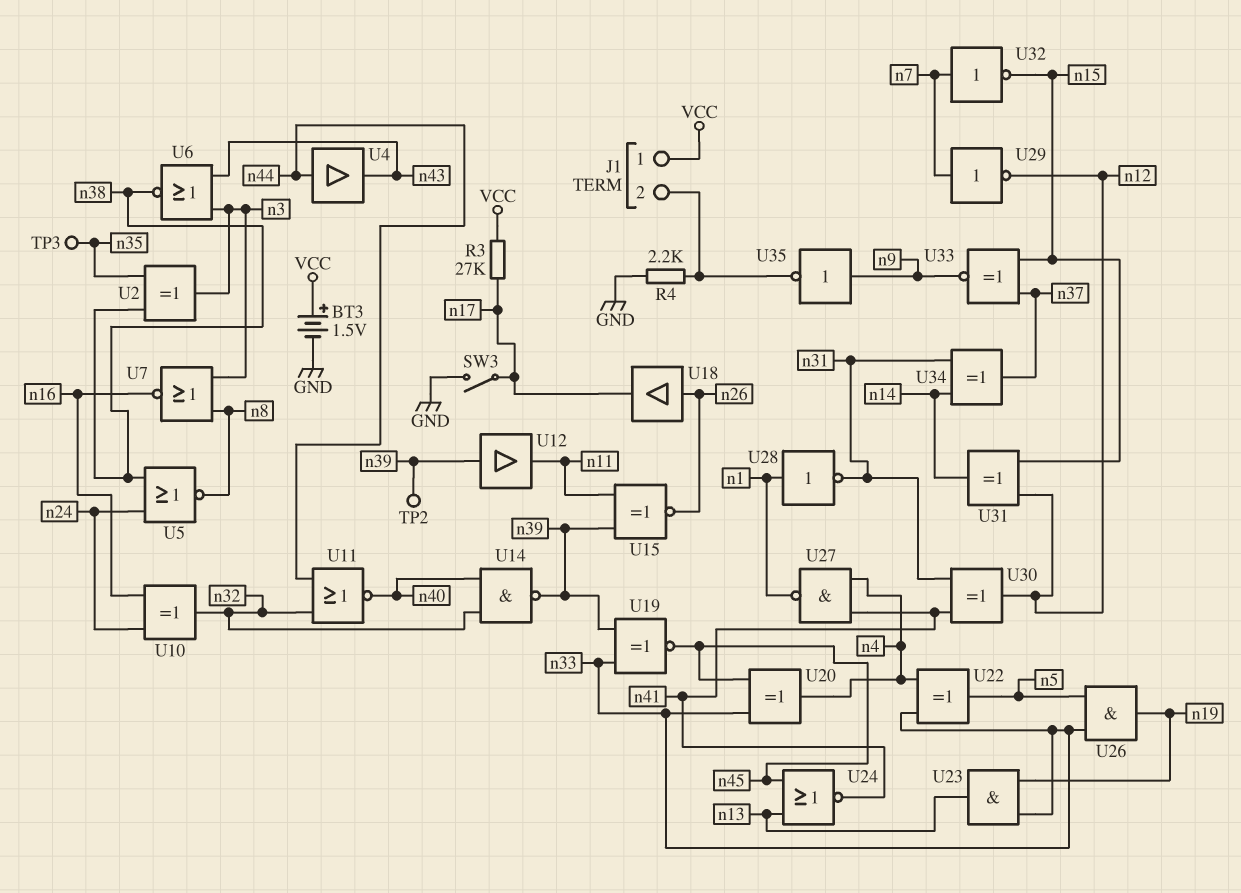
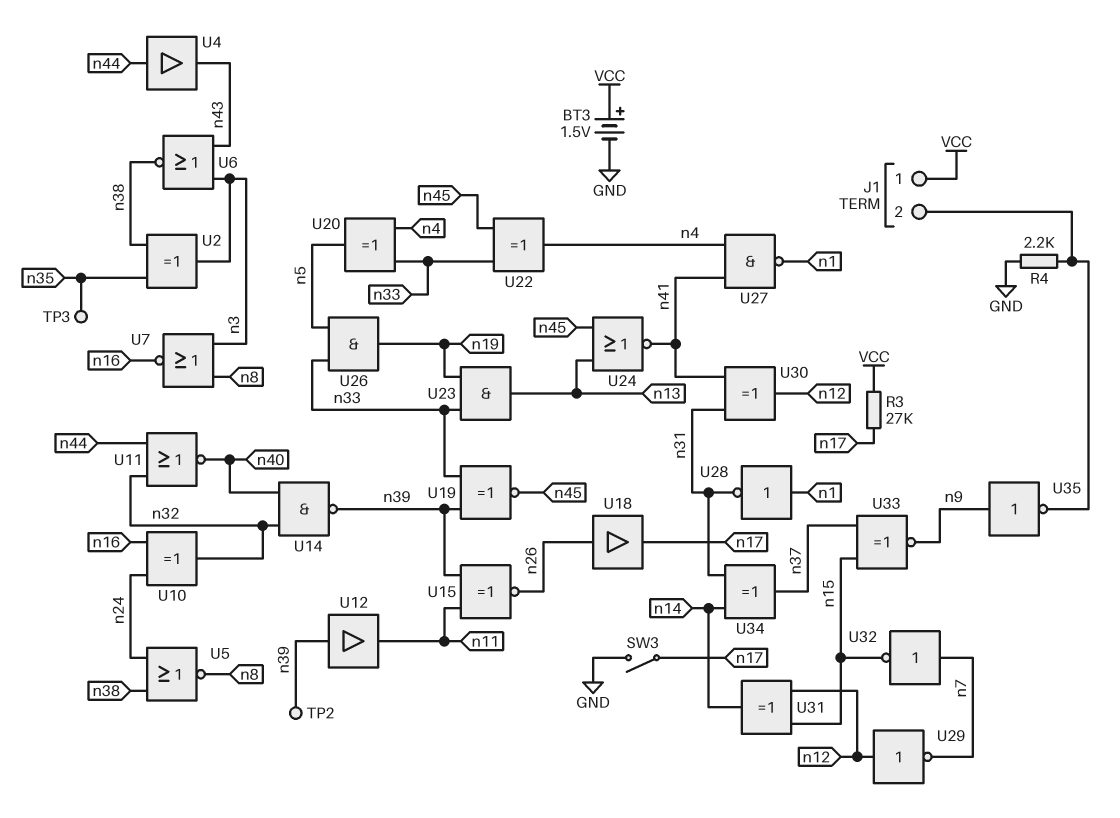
U20: XOR (in n33, in n45, out n4) -> XOR (in n4, in n33, out n5)
U22: XOR (in n4, in n33, out n5) -> XOR (in n33, in n45, out n4)
U29: NOT (in n7, out n12) -> NOT (in n12, out n7)

